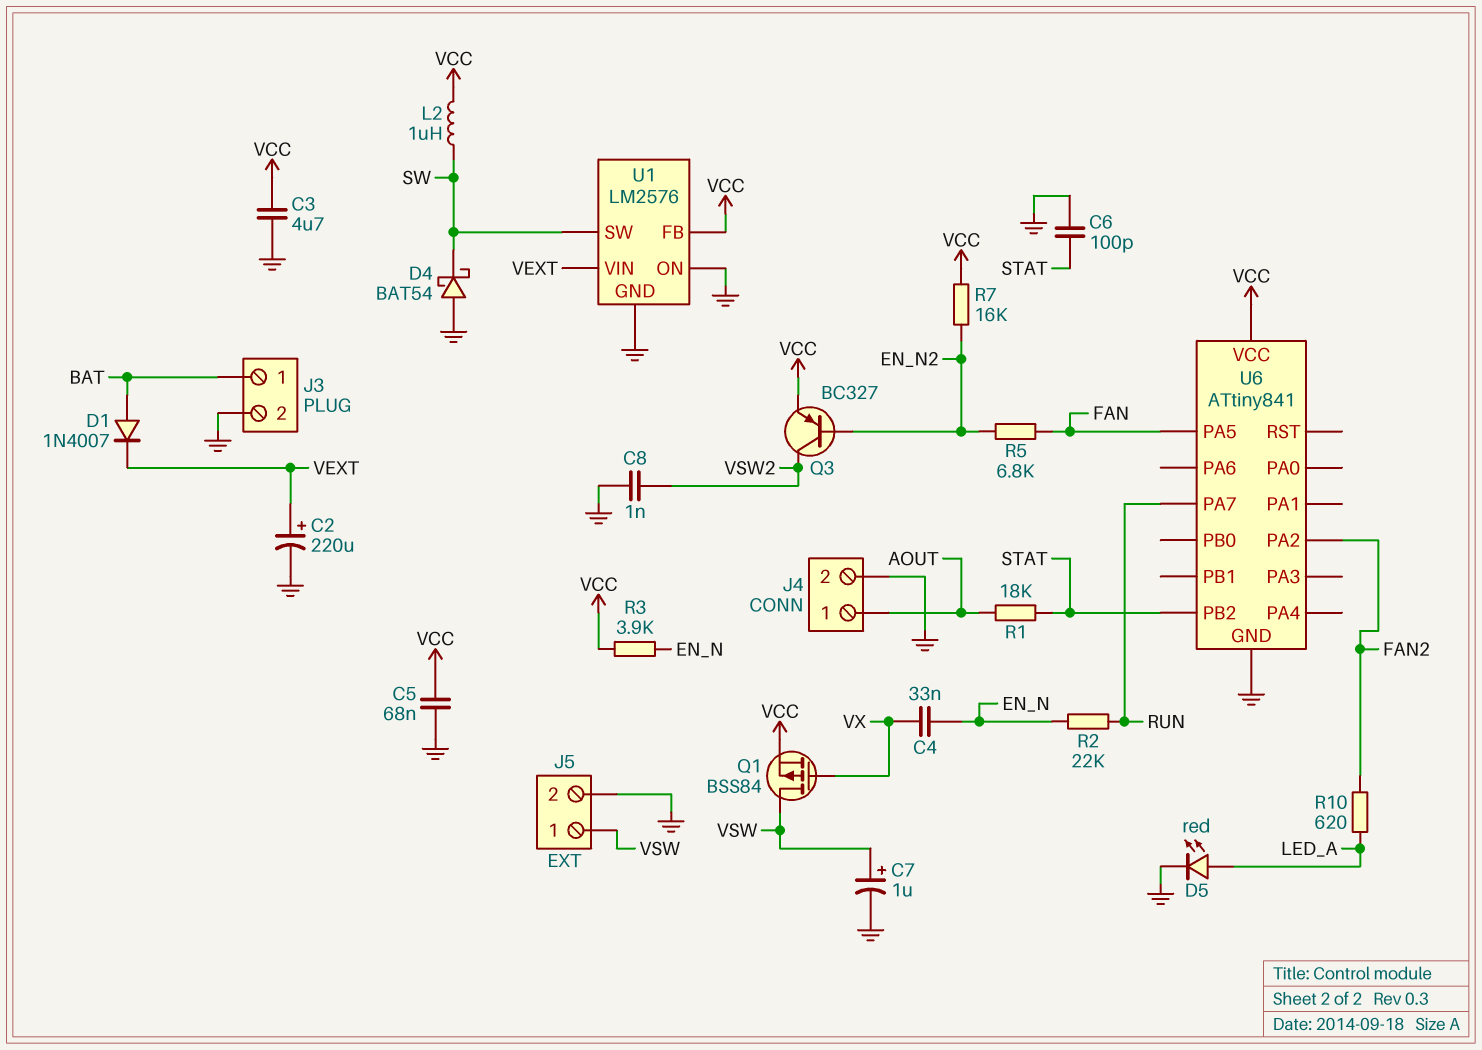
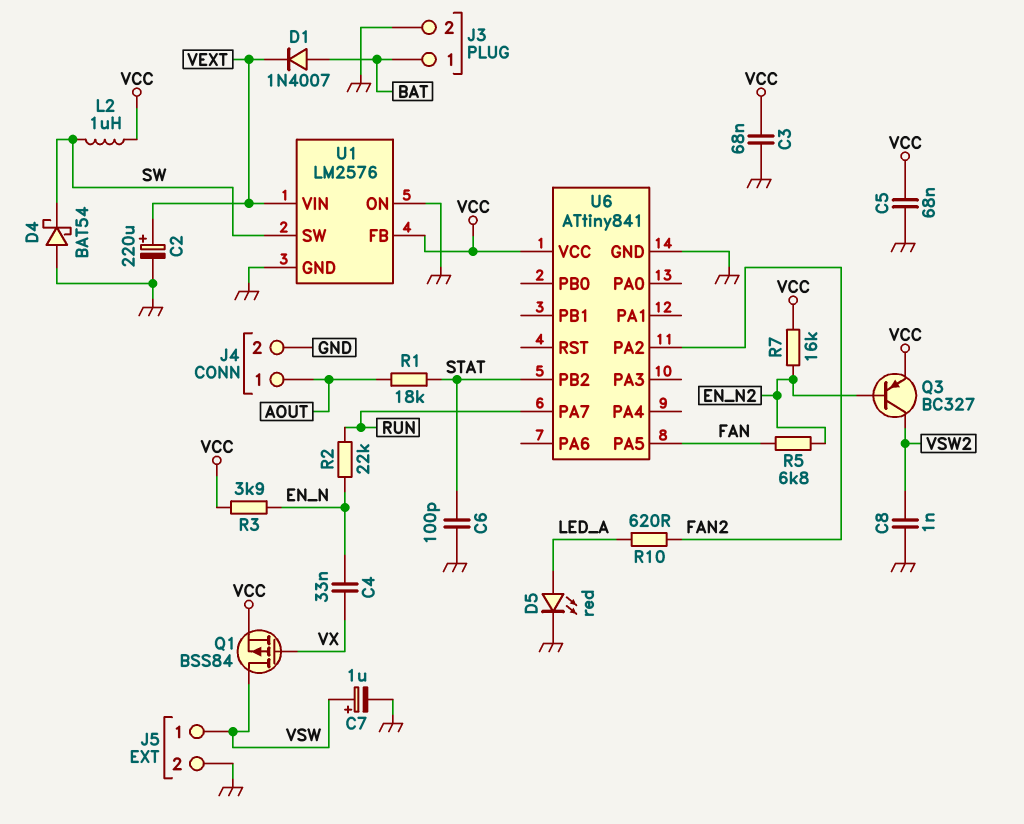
C3: 4.7uF (GND, VCC) -> 68nF (GND, VCC)

